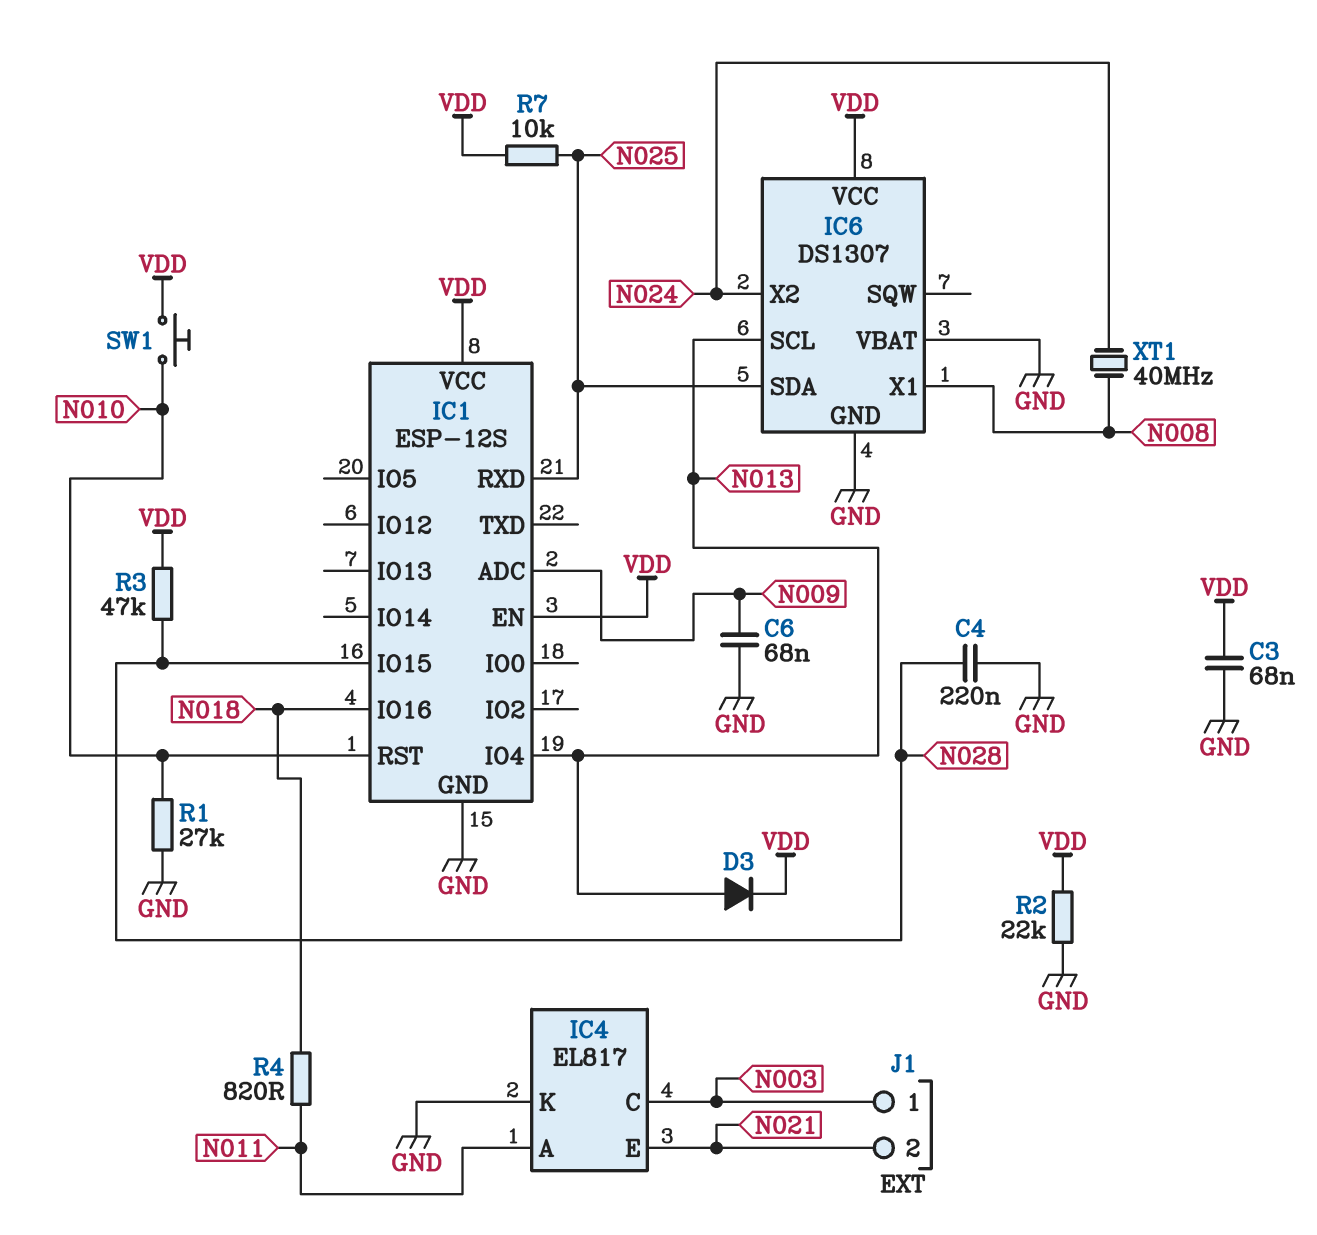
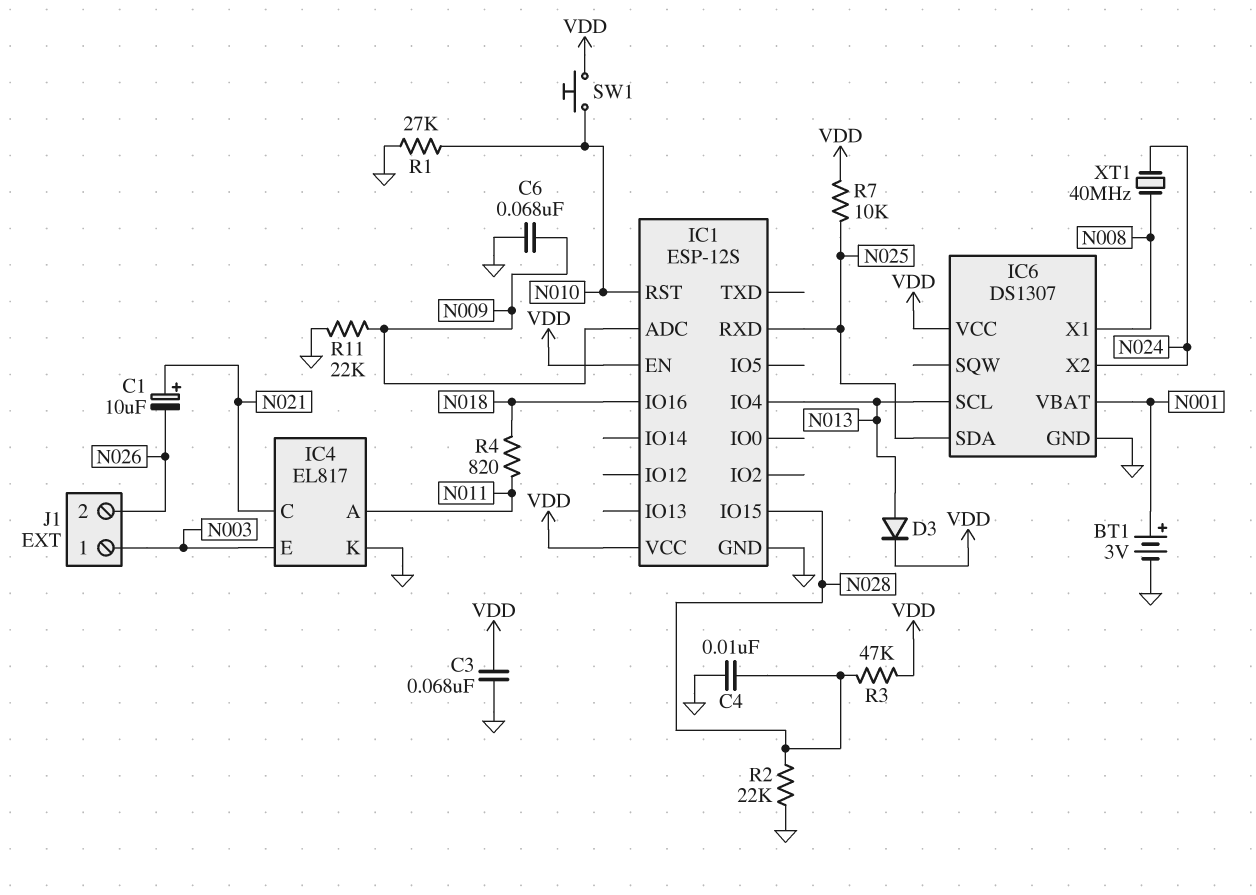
BT1: none -> 3V (plus N001, minus GND)
C1: none -> 10uF (plus N021, minus N026)
C4: 220nF (GND, N028) -> 10nF (GND, N028)
IC4 pin C: N003 -> N021
IC4 pin E: N021 -> N003
IC6 pin VBAT: GND -> N001
J1 pin 2: N021 -> N026
R2: 22k (GND, VDD) -> 22k (GND, N028)
R11: none -> 22k (GND, N009)

